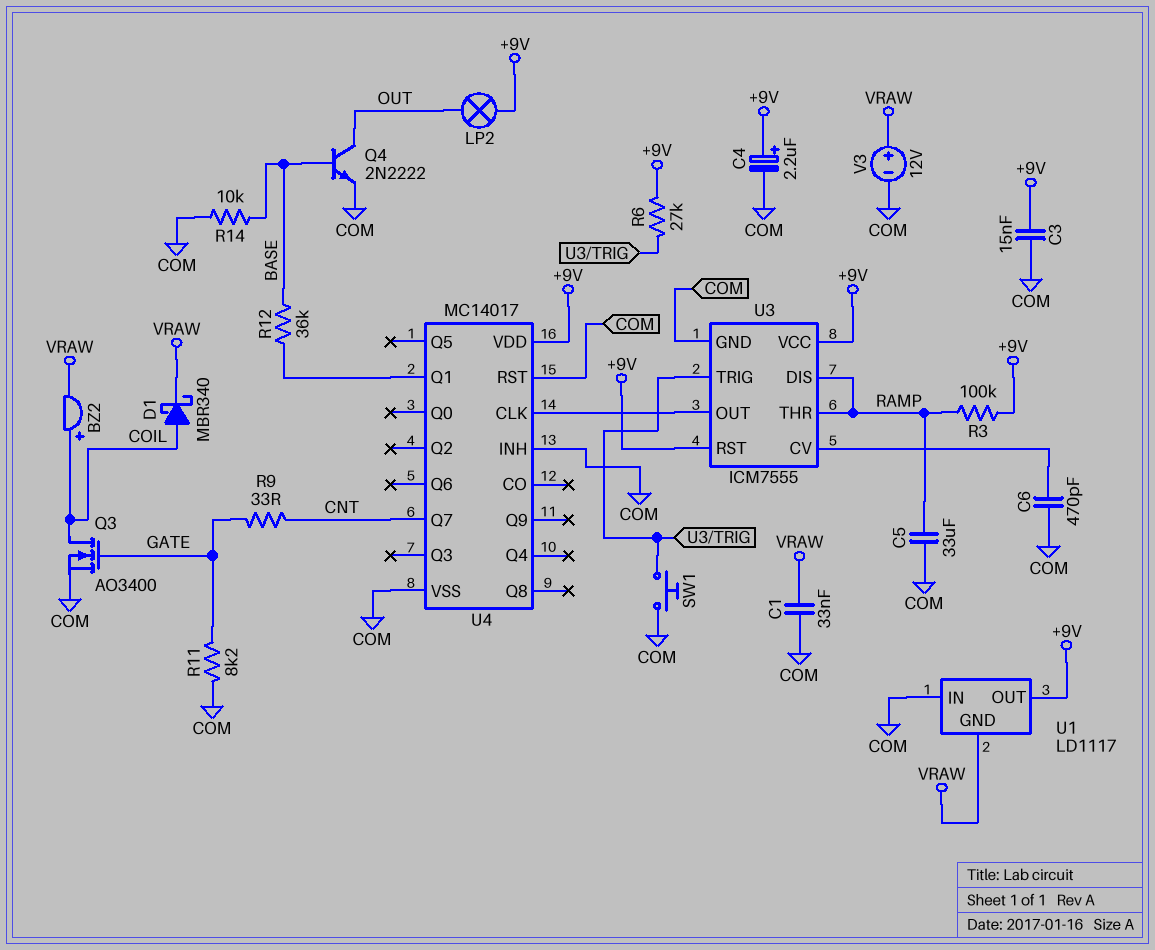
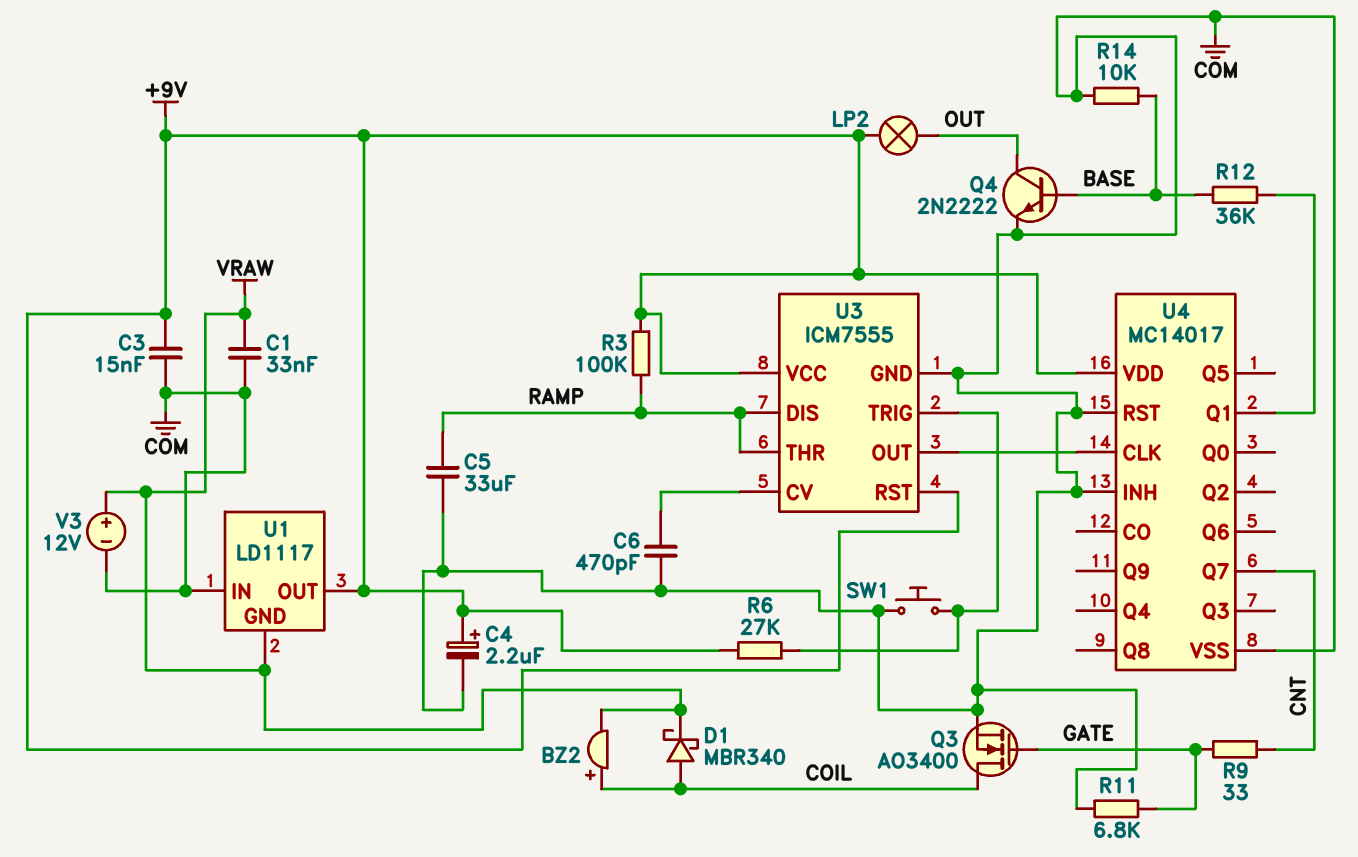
R11: 8.2k (COM, GATE) -> 6.8k (COM, GATE)

